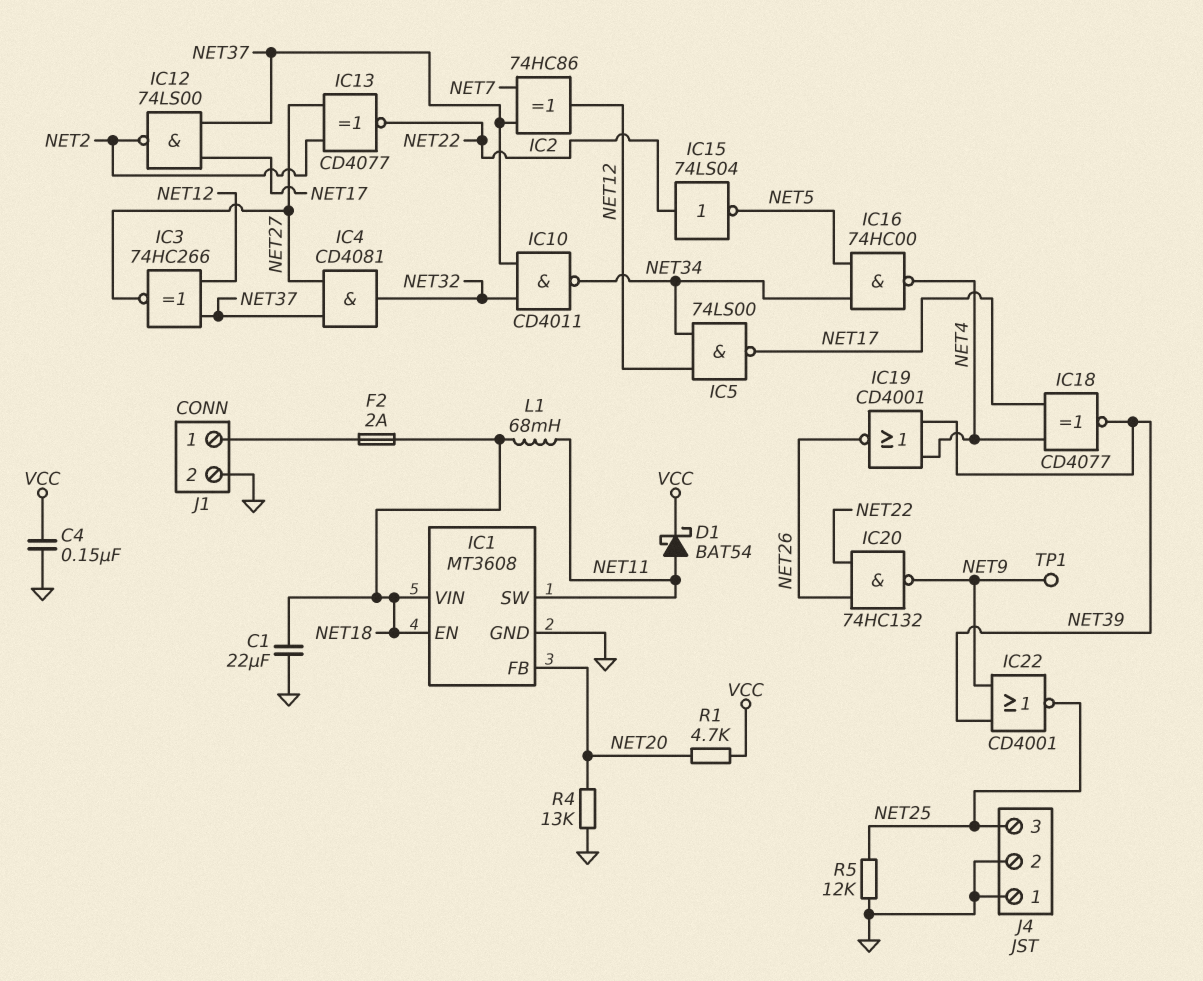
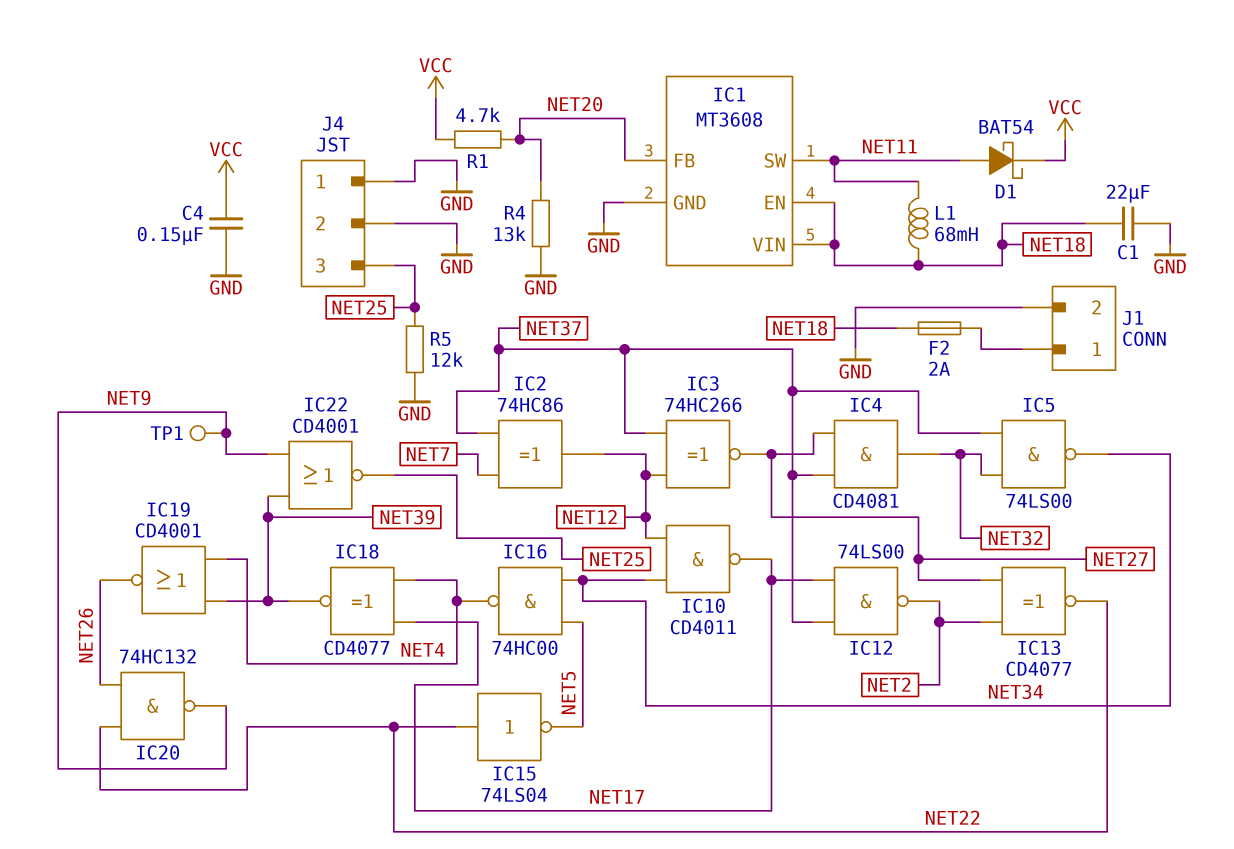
IC5: NAND 74LS00 (in NET12, in NET34, out NET17) -> NAND 74LS00 (in NET32, in NET37, out NET34)
IC10: NAND CD4011 (in NET32, in NET37, out NET34) -> NAND CD4011 (in NET12, in NET34, out NET17)

